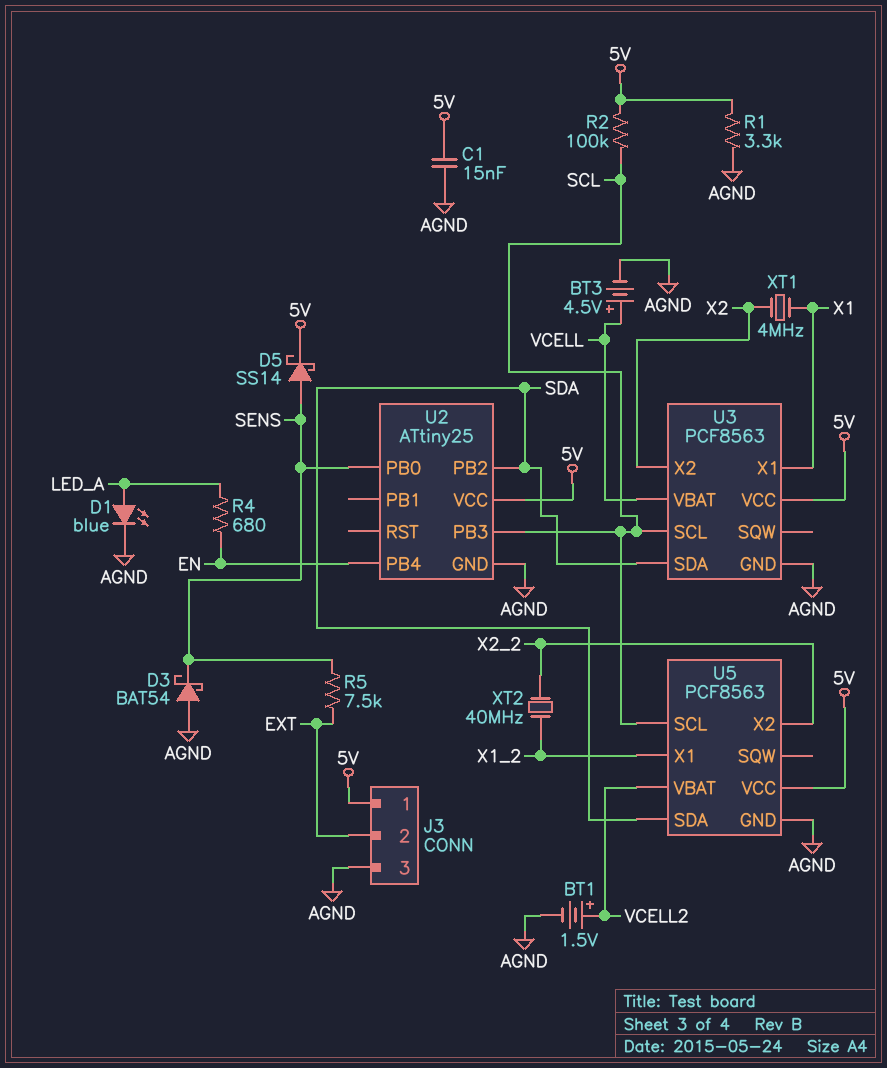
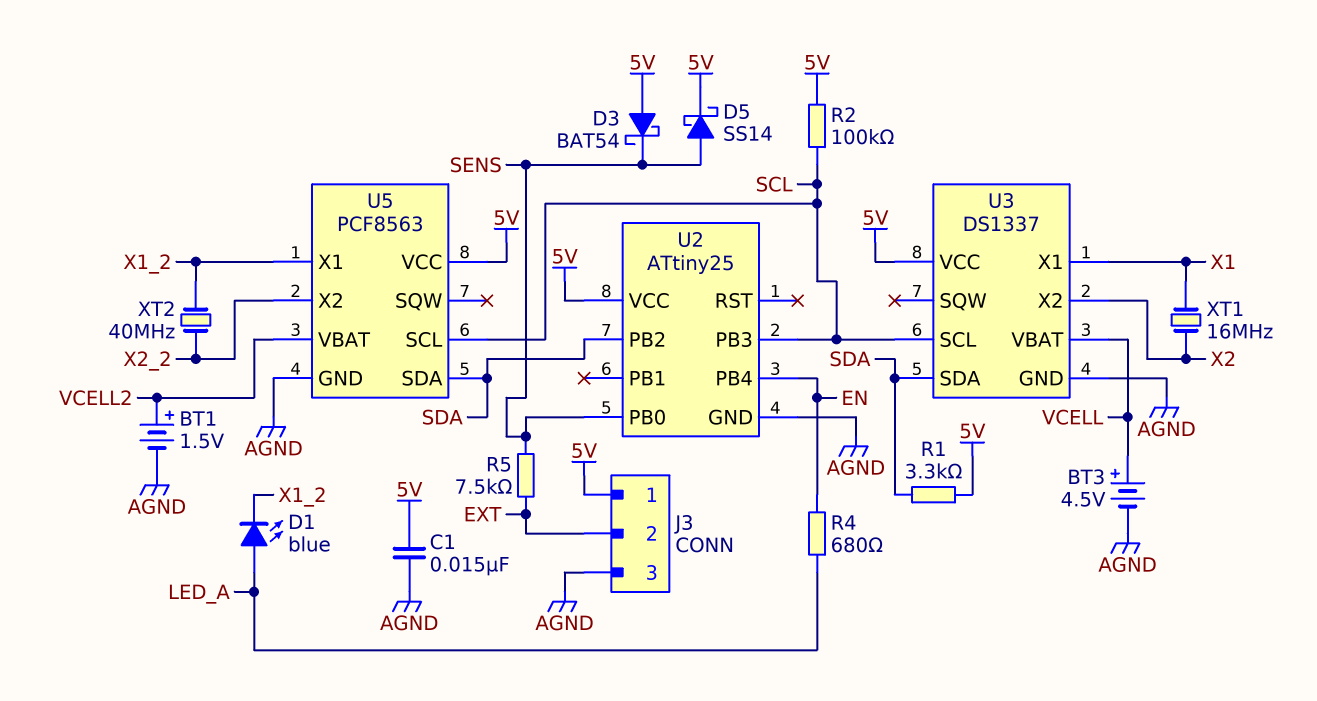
D1: LED blue (A LED_A, K AGND) -> LED blue (A LED_A, K X1_2)
D3: schottky BAT54 (A AGND, K SENS) -> schottky BAT54 (A 5V, K SENS)
R1: 3.3k (5V, AGND) -> 3.3k (5V, SDA)
U3: PCF8563 -> DS1337
XT1: 4MHz (X1, X2) -> 16MHz (X1, X2)

